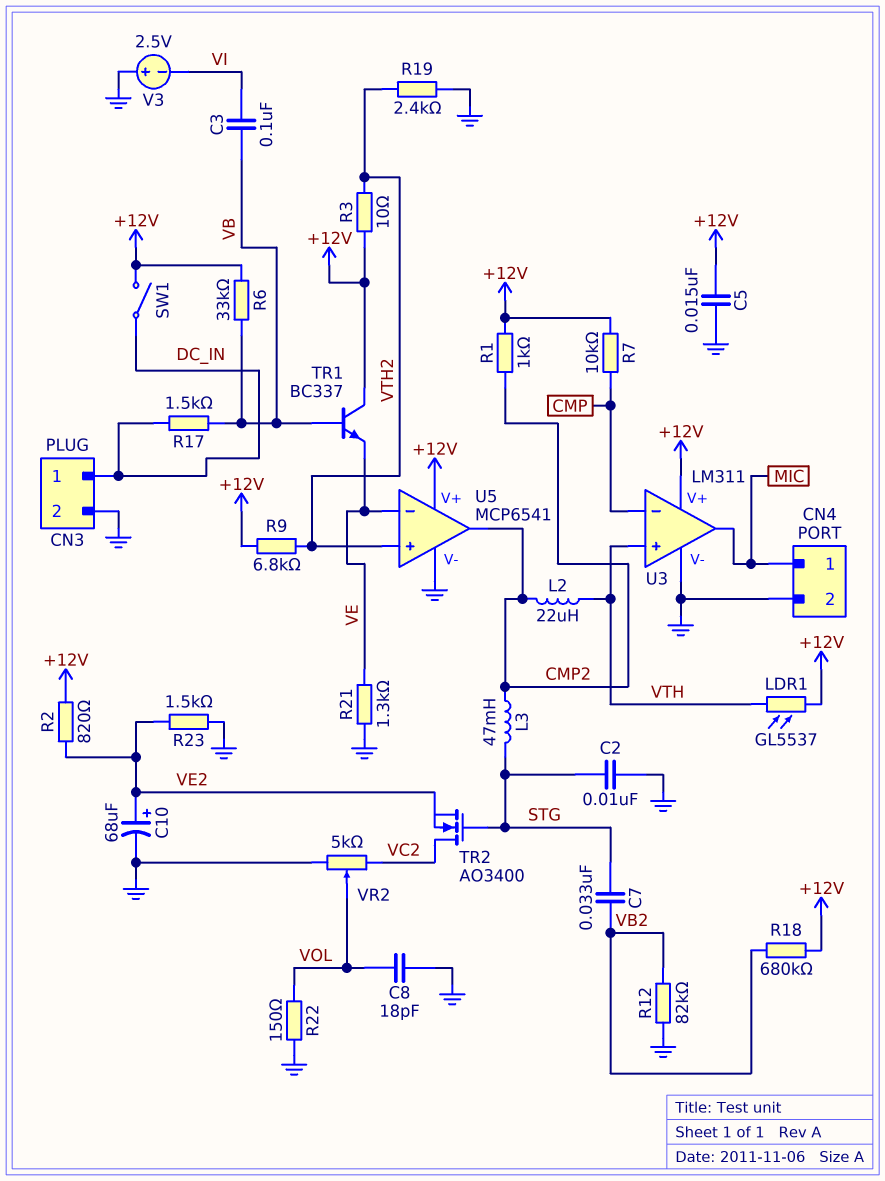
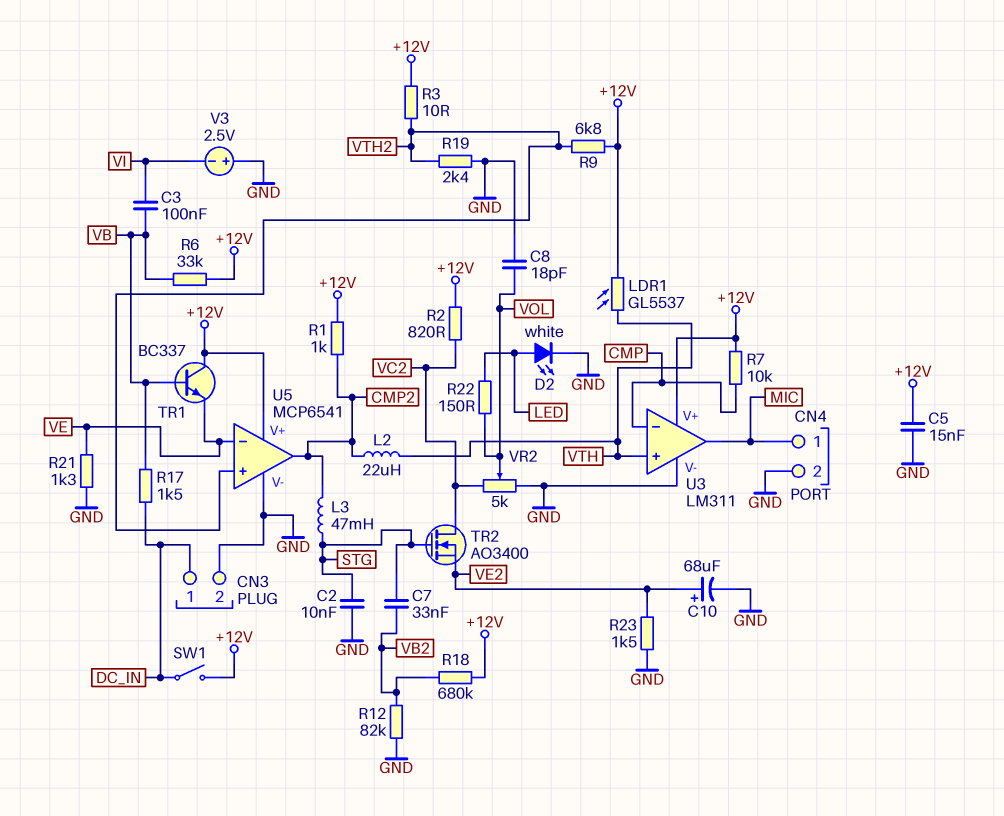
D2: none -> LED white (A LED, K GND)
R2: 820 (+12V, VE2) -> 820 (+12V, VC2)
R22: 150 (GND, VOL) -> 150 (LED, VOL)

